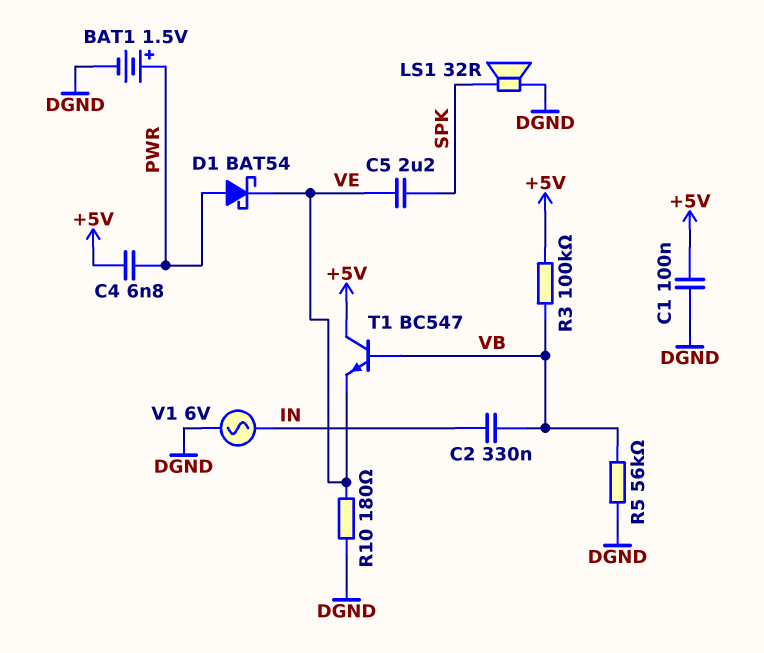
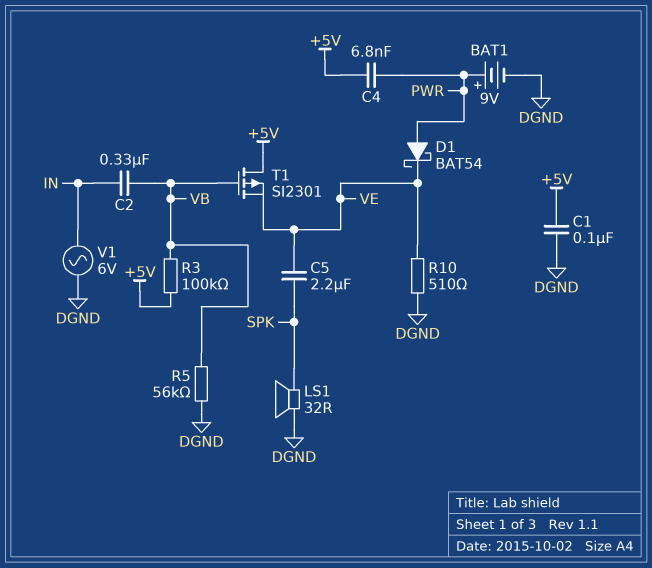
BAT1: 1.5V (plus PWR, minus DGND) -> 9V (plus PWR, minus DGND)
R10: 180 (DGND, VE) -> 510 (DGND, VE)
T1: NPN BC547 (B VB, C +5V, E VE) -> PMOS SI2301 (G VB, D +5V, S VE)

